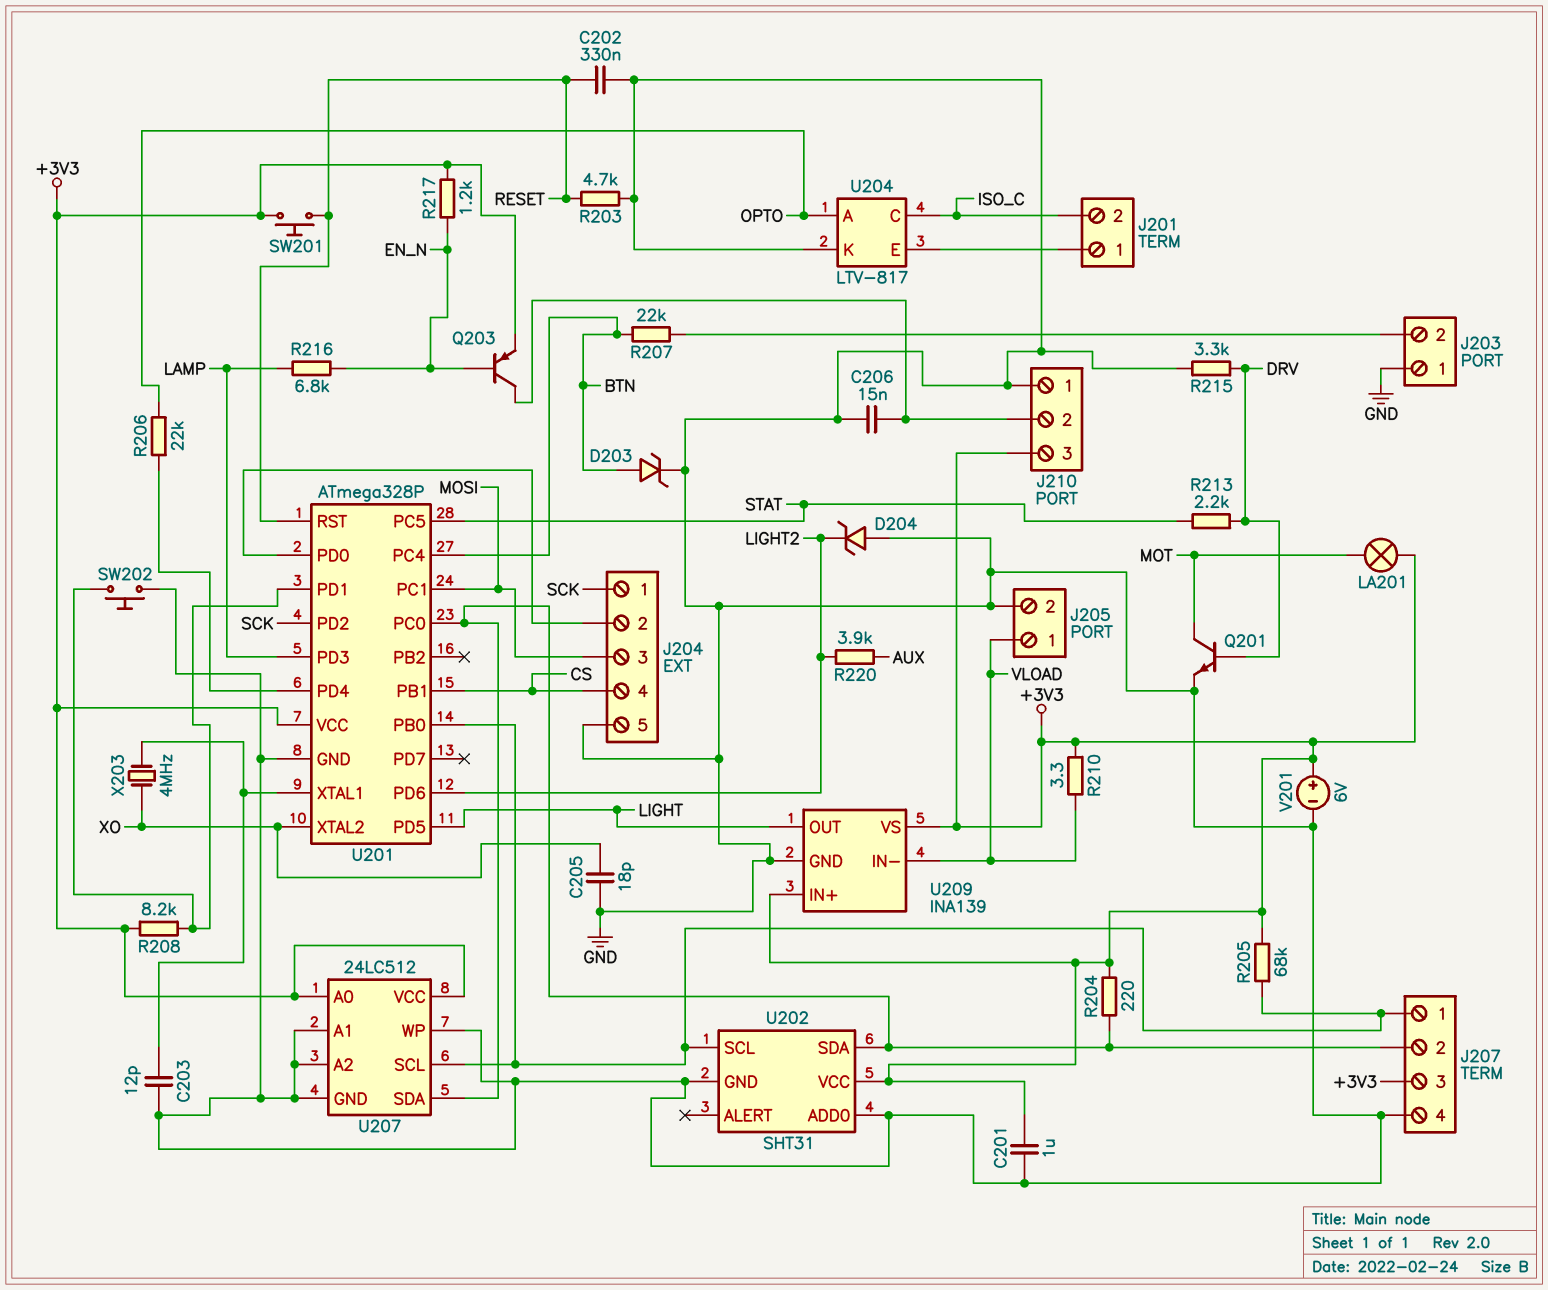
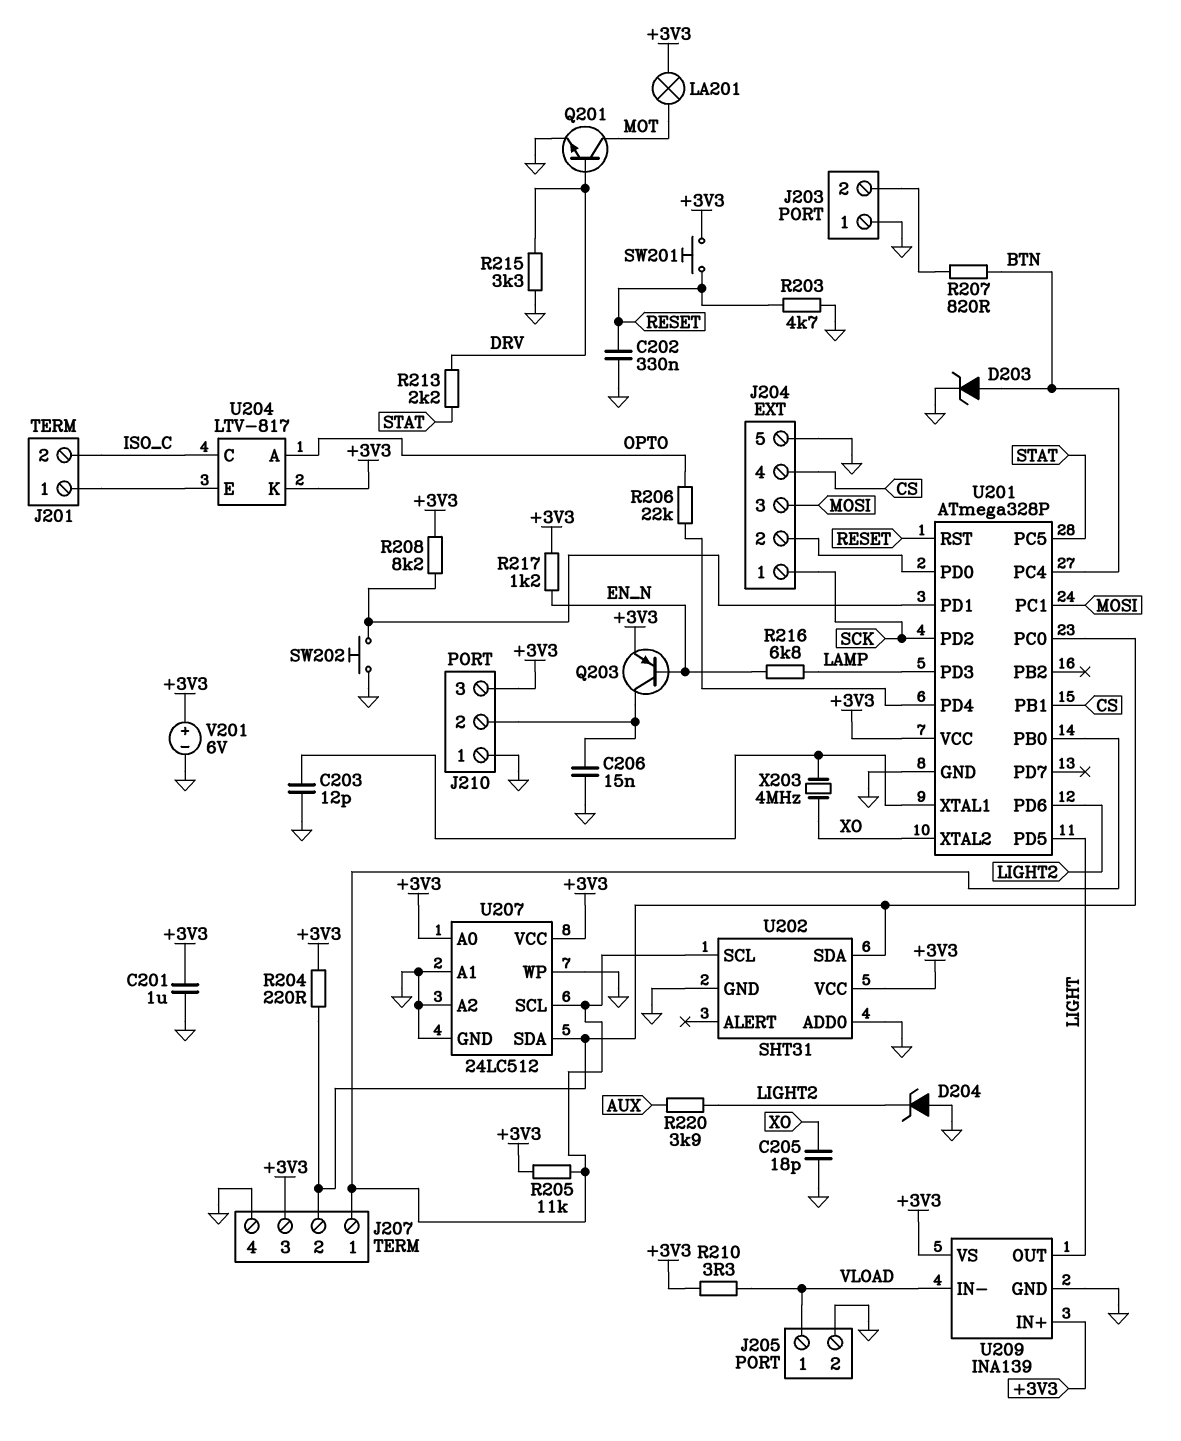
R205: 68k (+3V3, J207/1) -> 11k (+3V3, J207/1)
R207: 22k (BTN, J203/2) -> 820 (BTN, J203/2)
U204 pin K: GND -> +3V3

